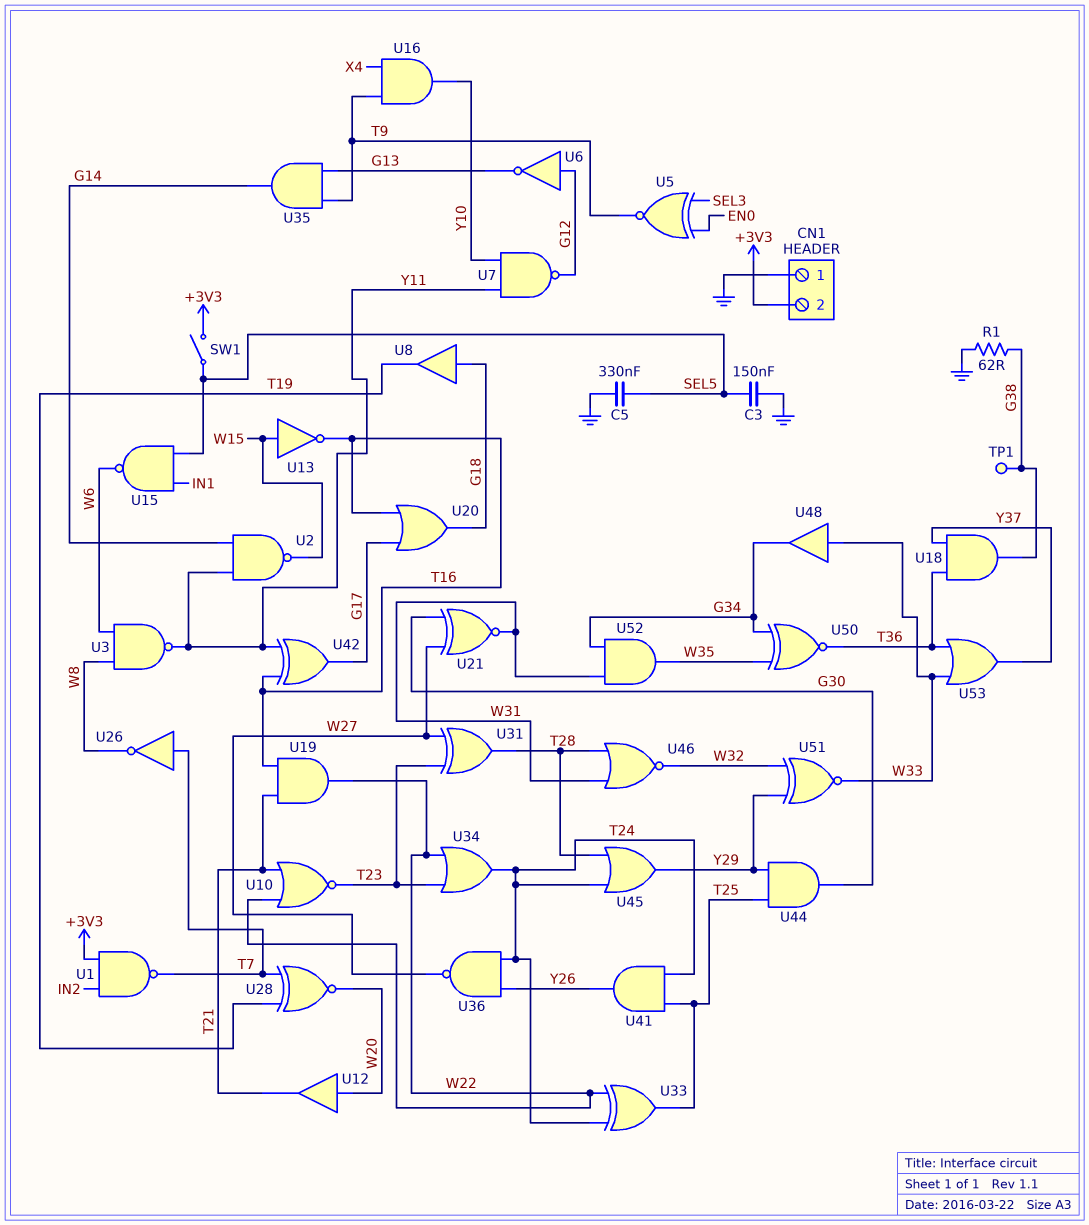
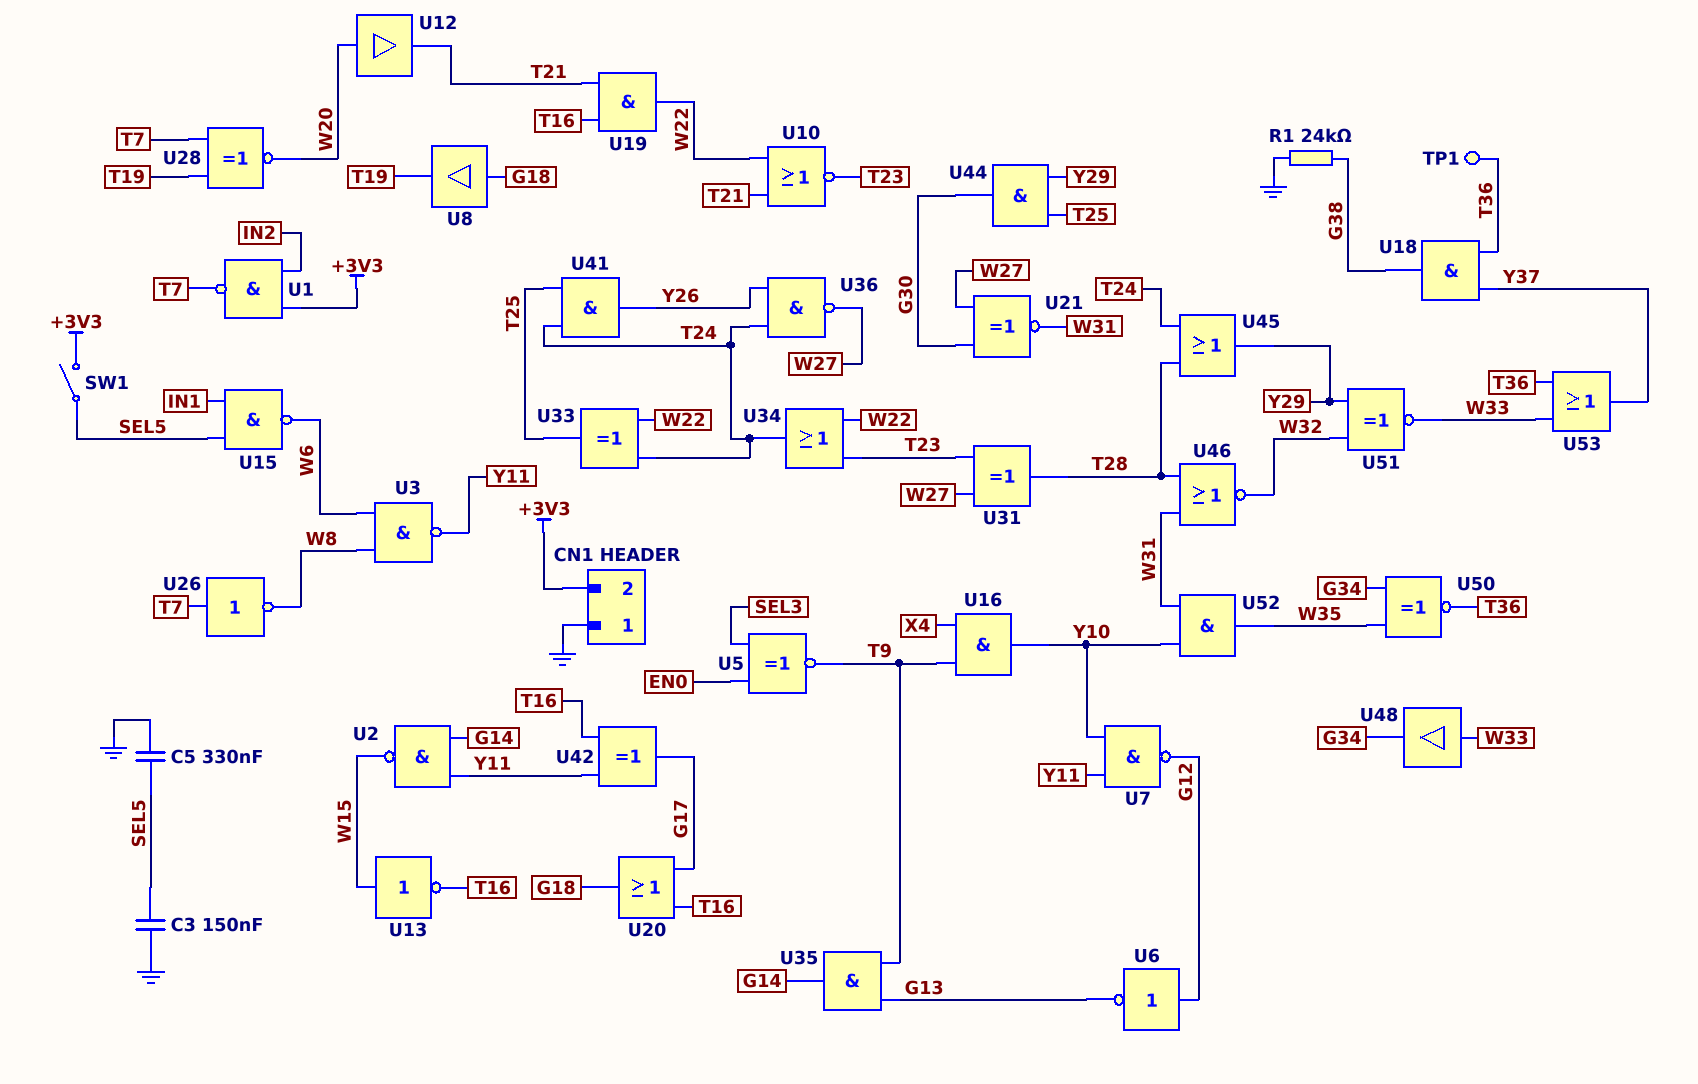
R1: 62 (G38, GND) -> 24k (G38, GND)
TP1: test point (G38) -> test point (T36)
U52: AND (in G34, in W31, out W35) -> AND (in W31, in Y10, out W35)

